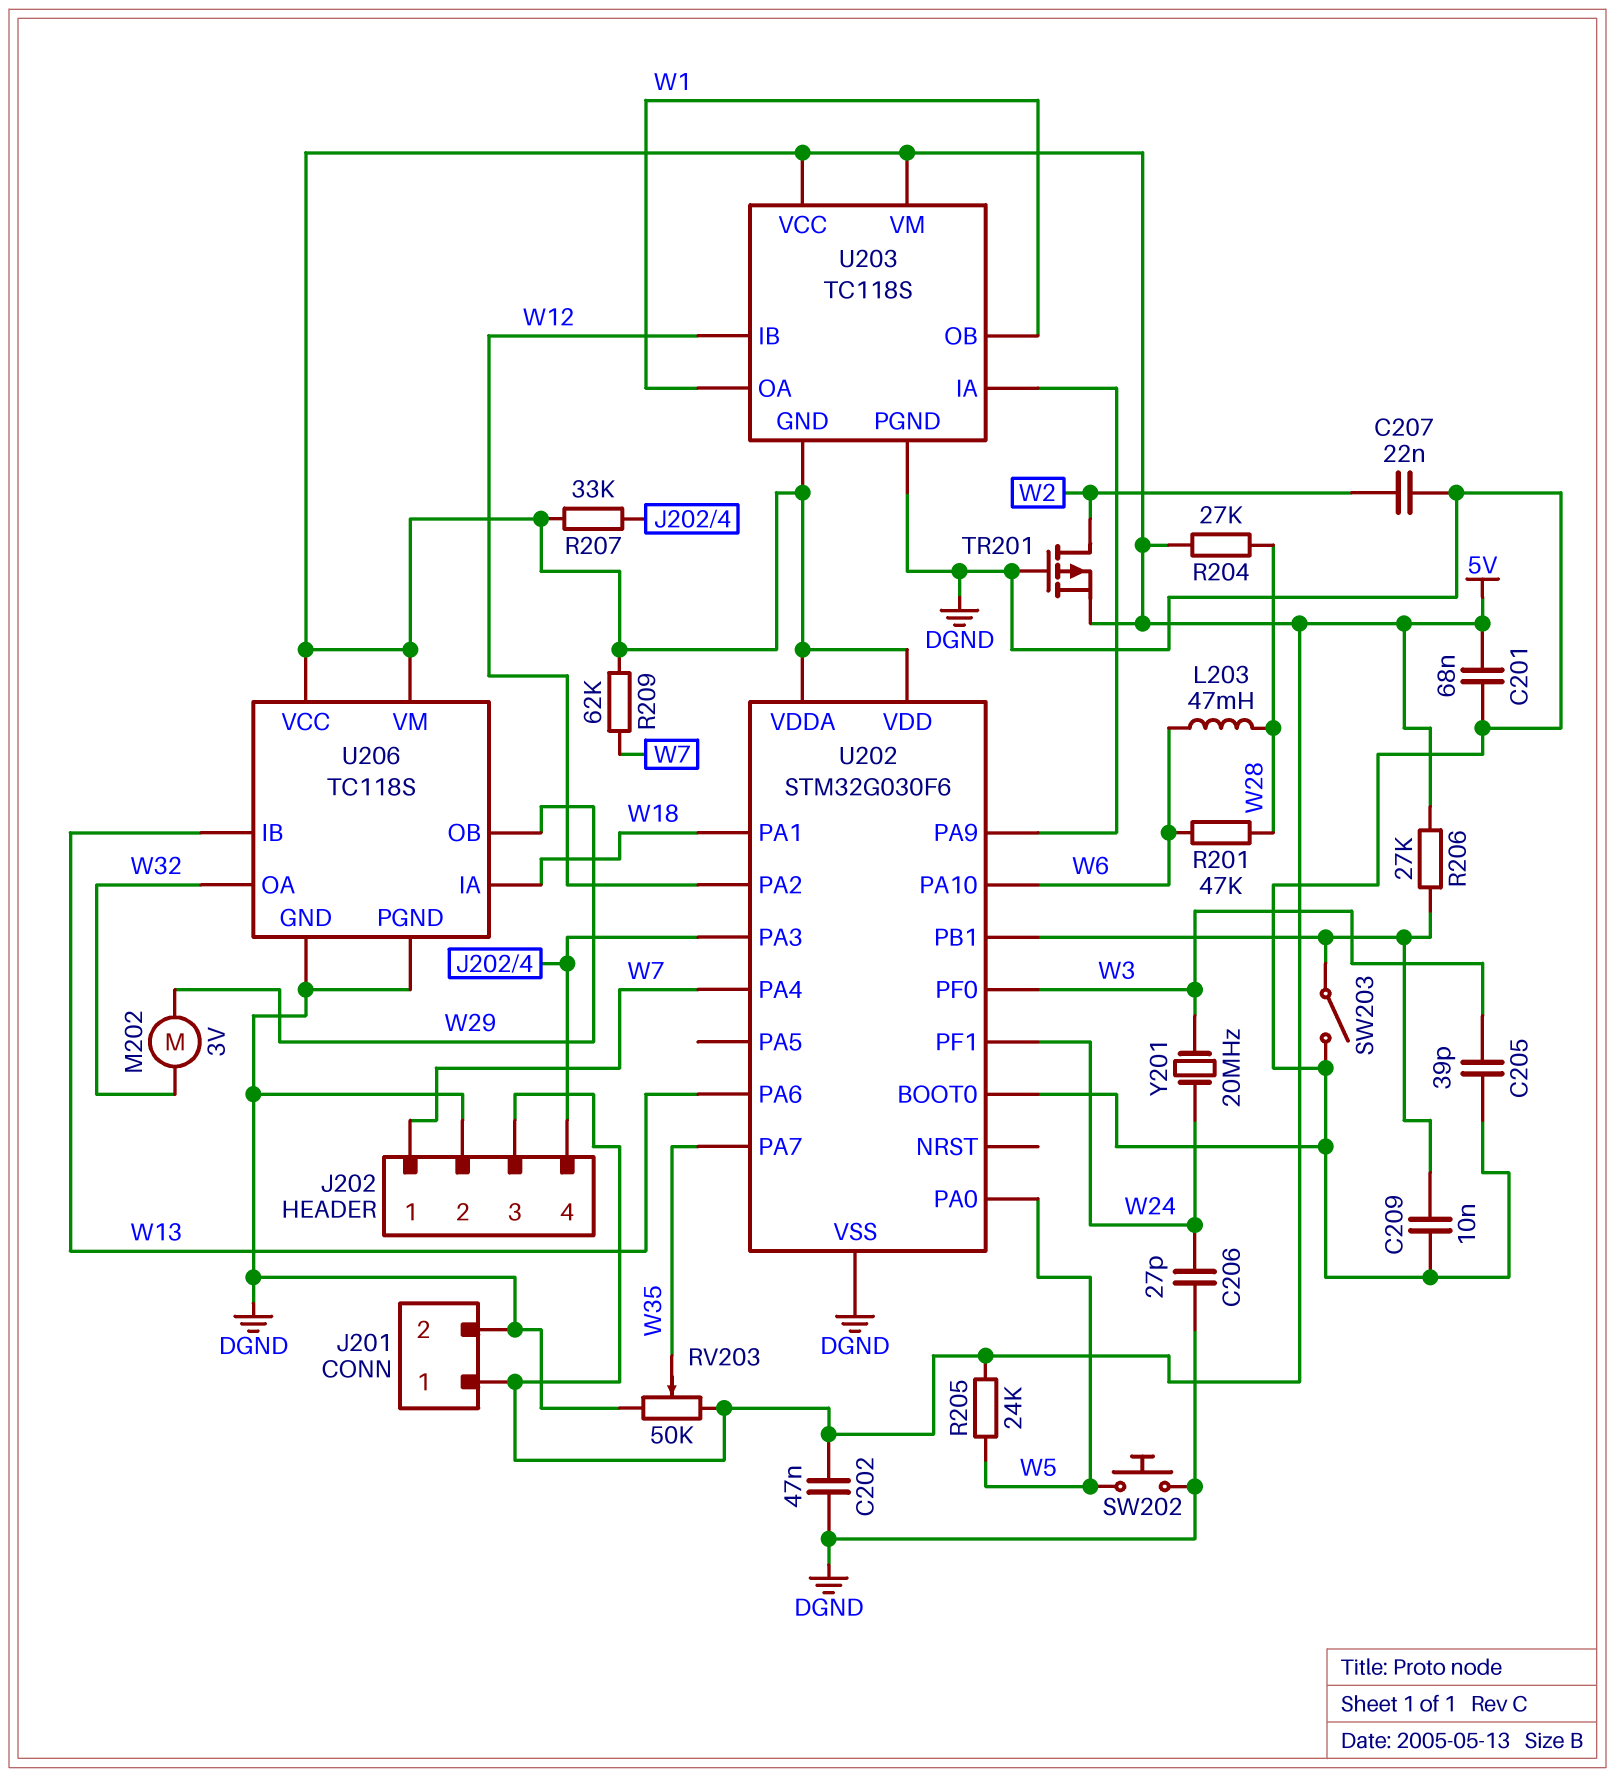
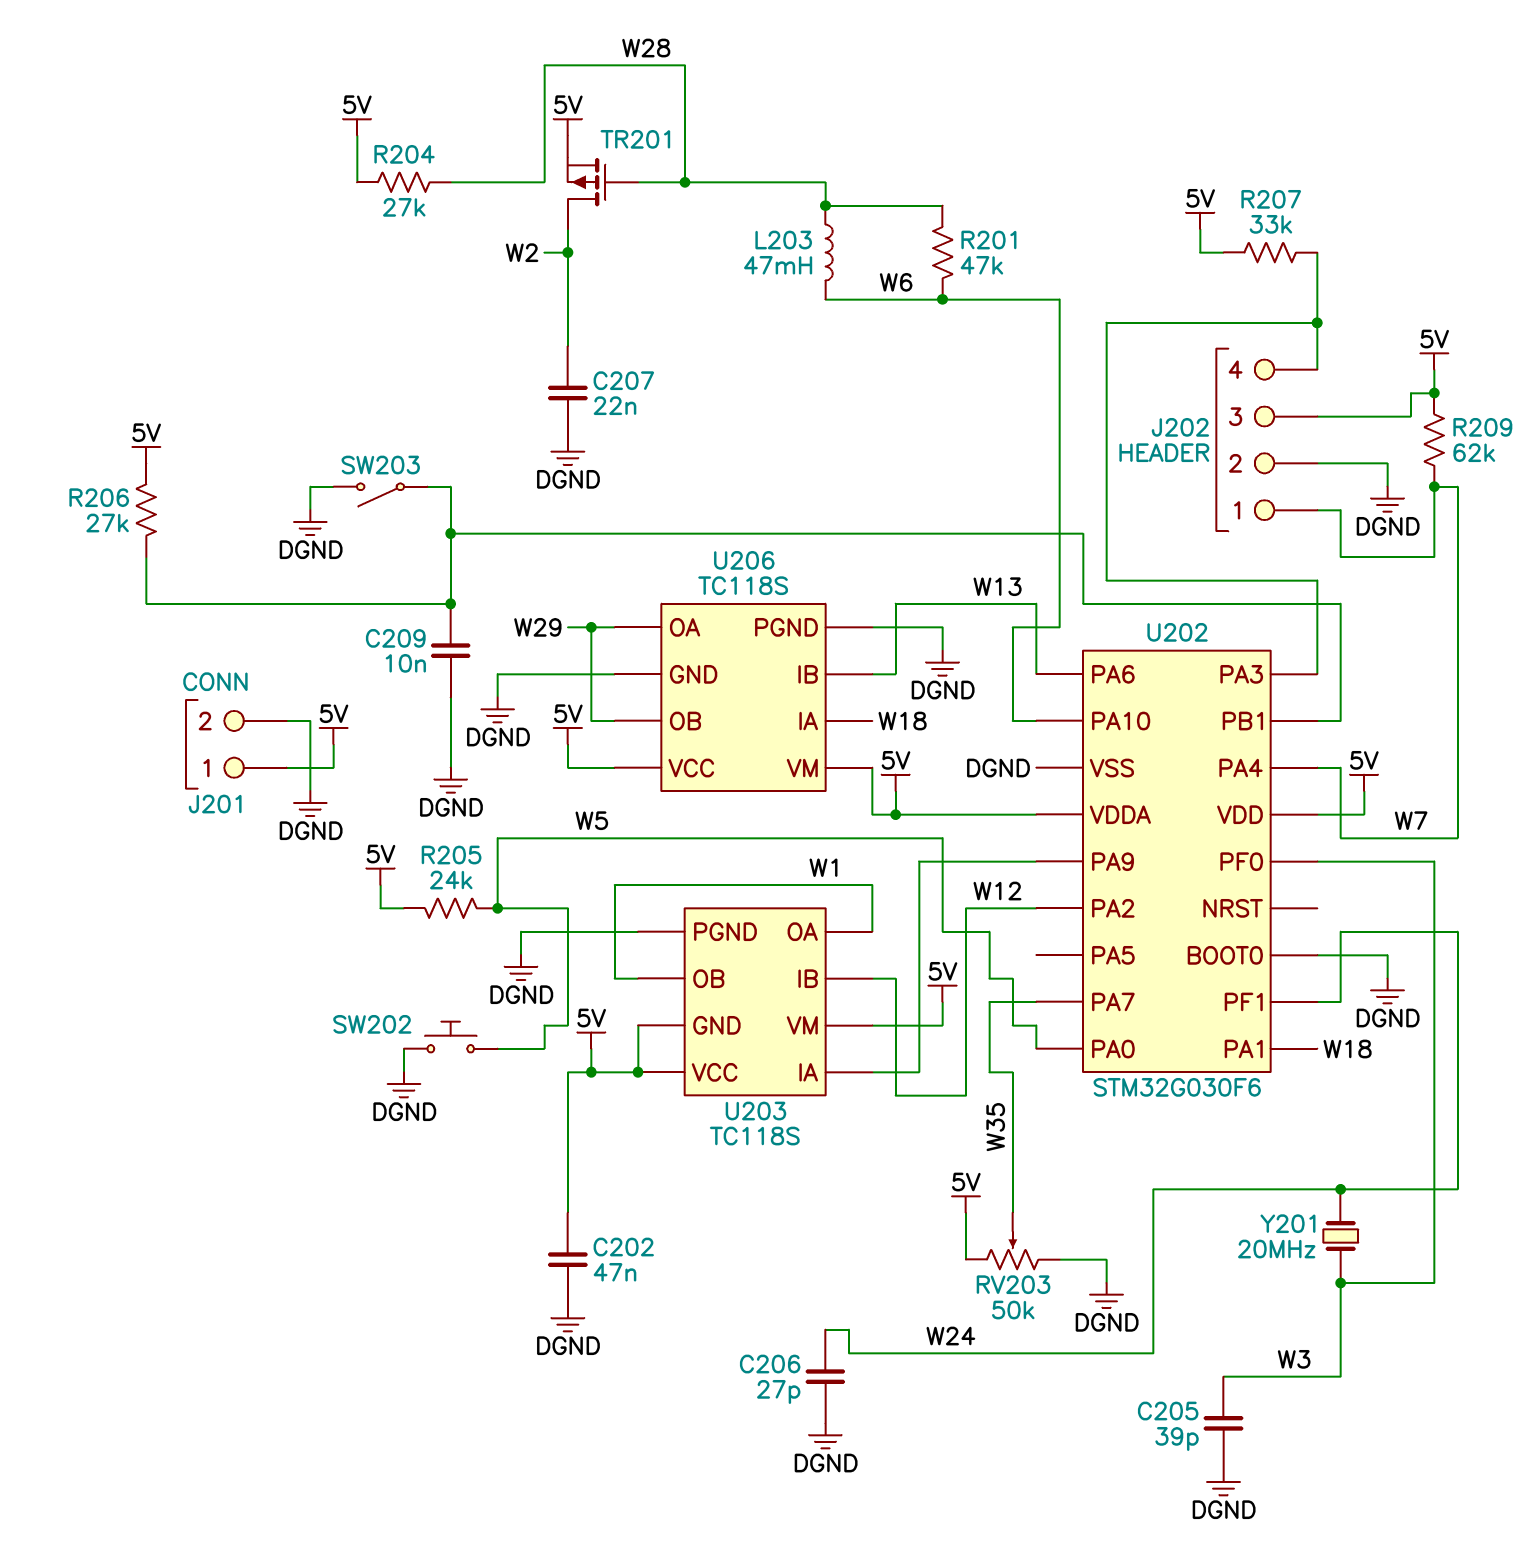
C201: 68nF (5V, DGND) -> none
M202: motor 3V (W29, W32) -> none
TR201: PMOS (G DGND, D W2, S 5V) -> PMOS (G W28, D W2, S 5V)
U206 pin OA: W32 -> W29

